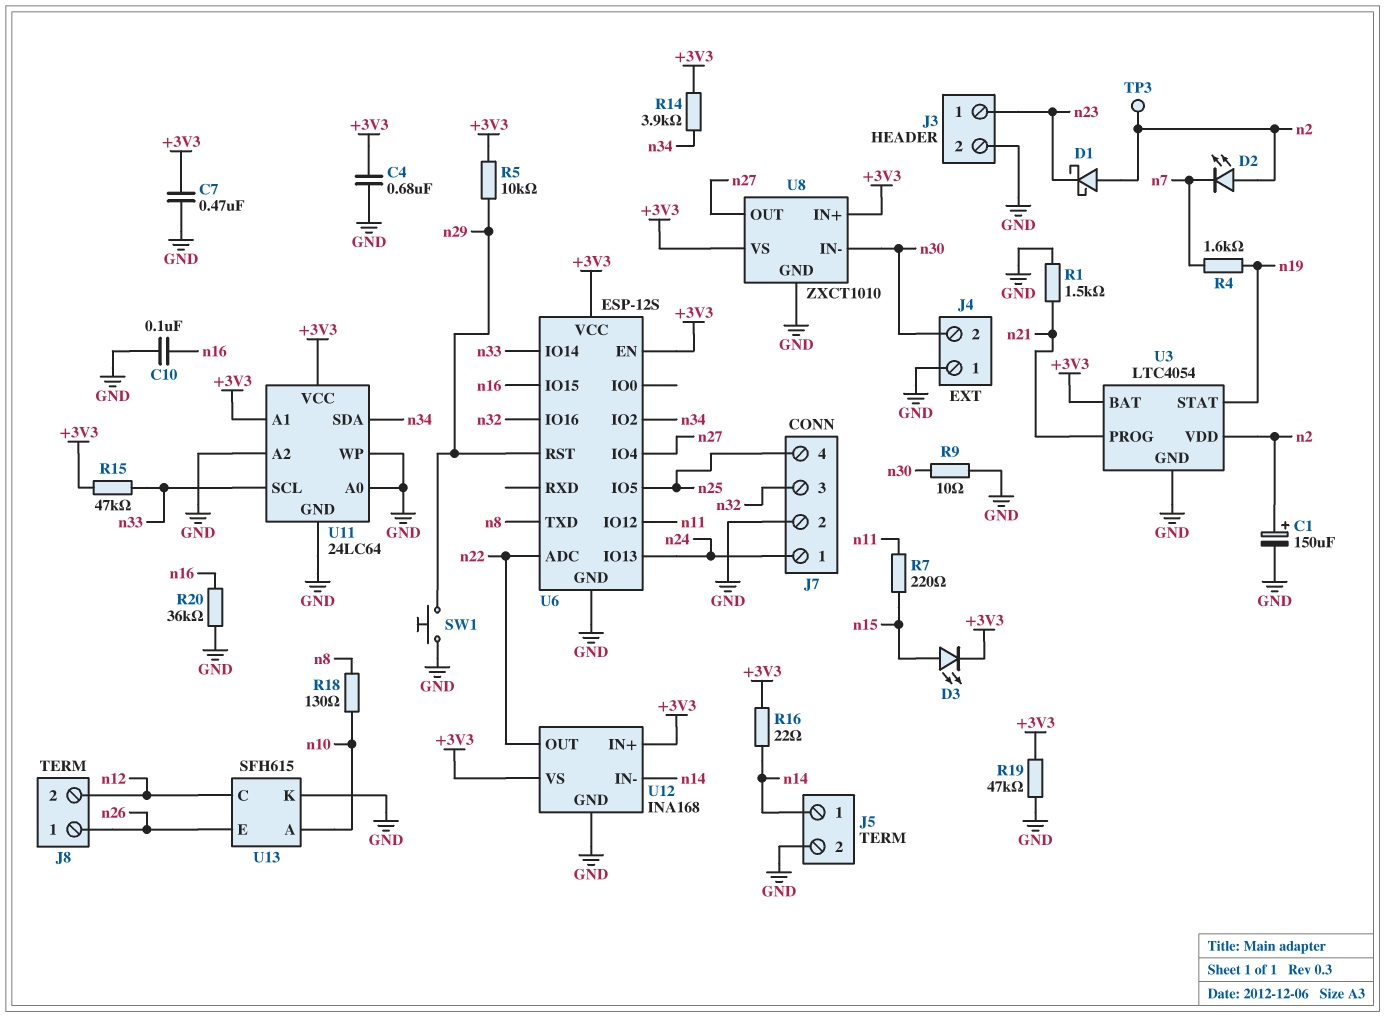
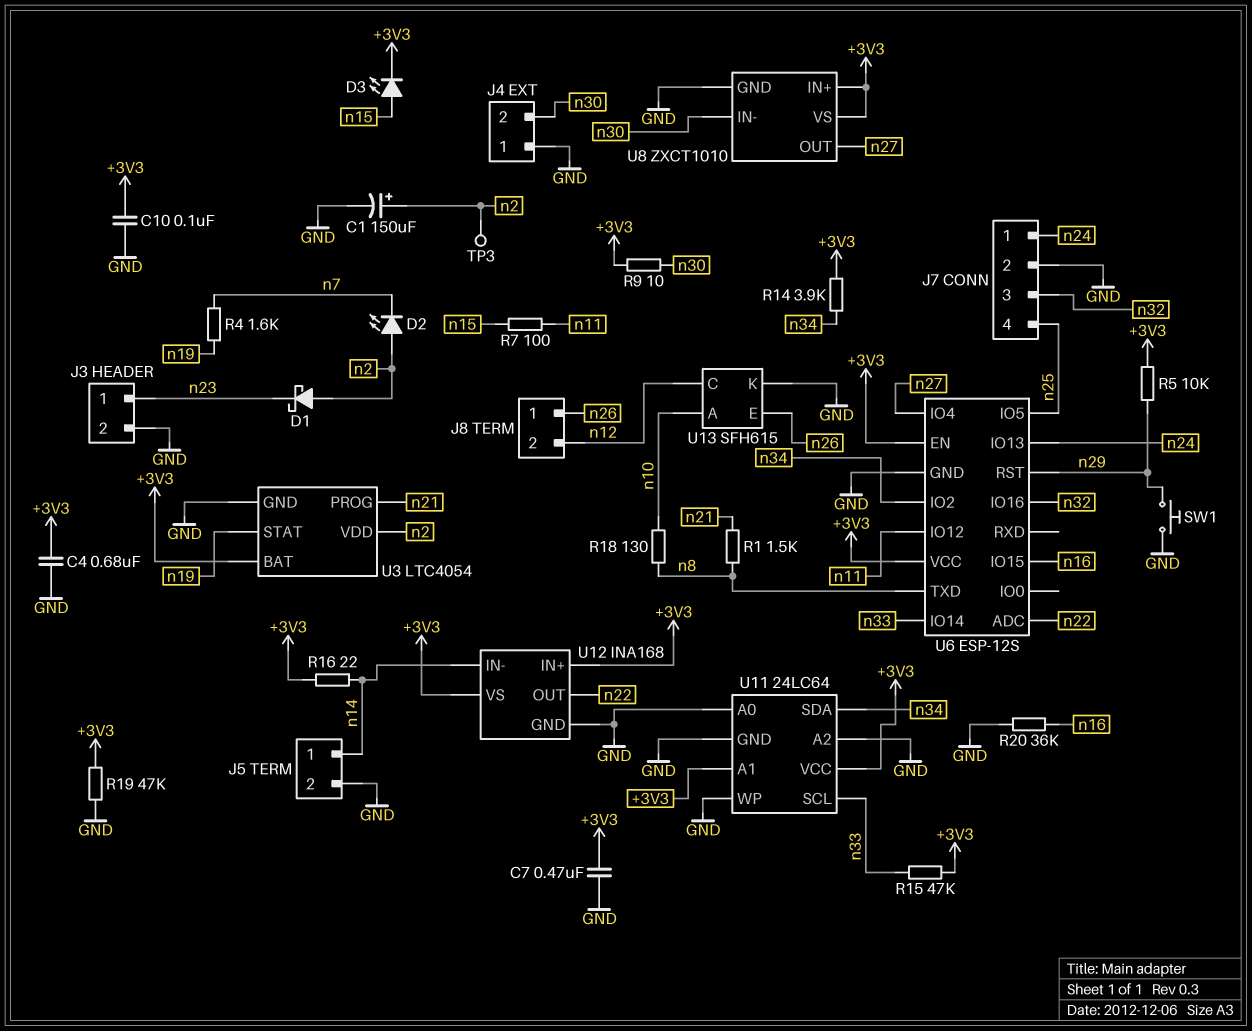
C10: 100nF (GND, n16) -> 100nF (+3V3, GND)
R1: 1.5k (GND, n21) -> 1.5k (n8, n21)
R7: 220 (n11, n15) -> 100 (n11, n15)
R9: 10 (GND, n30) -> 10 (+3V3, n30)

